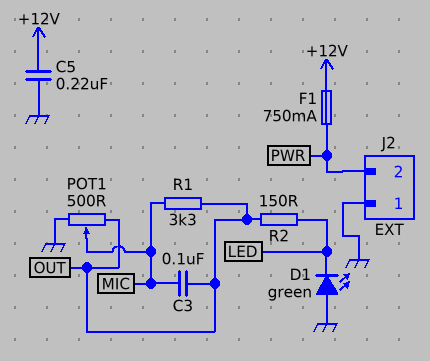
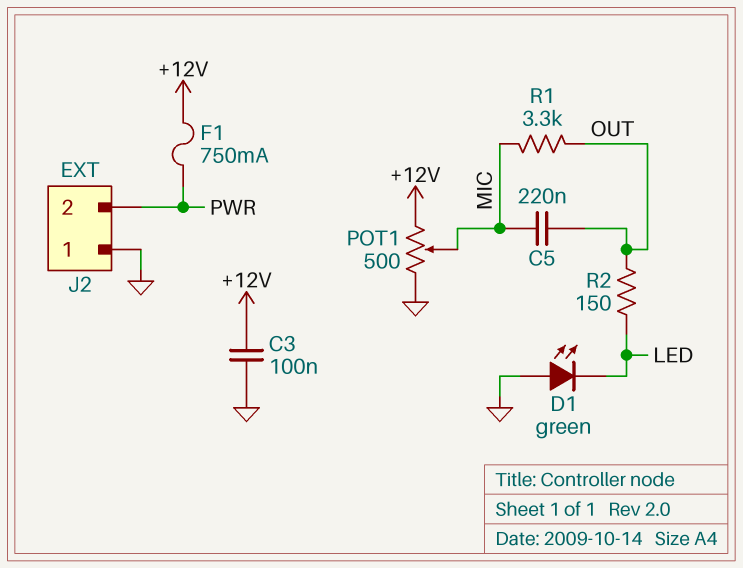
C3: 100nF (MIC, OUT) -> 100nF (+12V, GND)
C5: 220nF (+12V, GND) -> 220nF (MIC, OUT)
POT1: 500 (GND, OUT, wiper MIC) -> 500 (+12V, GND, wiper MIC)

